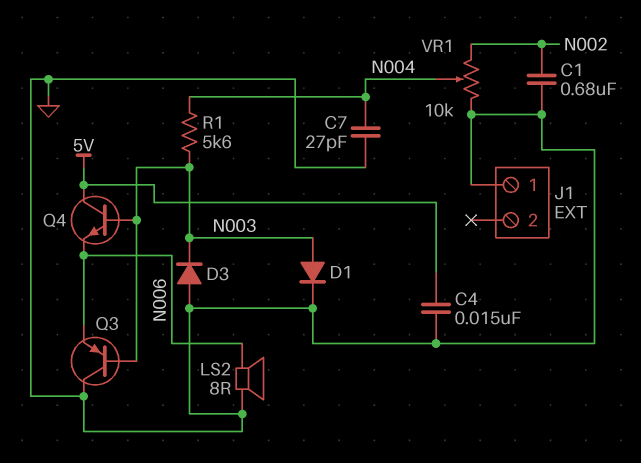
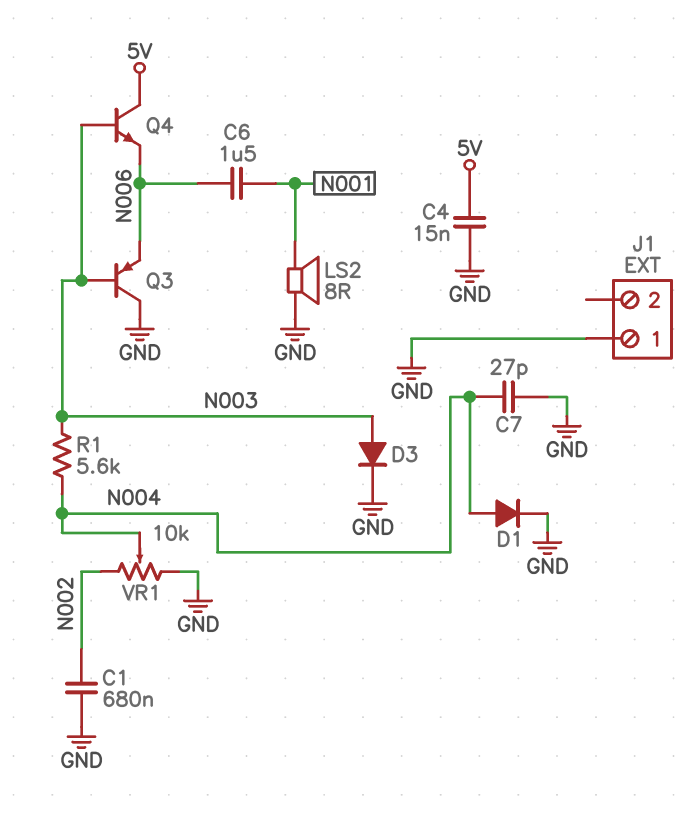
C6: none -> 1.5uF (N001, N006)
D1: diode (A N003, K GND) -> diode (A N004, K GND)
D3: diode (A GND, K N003) -> diode (A N003, K GND)
LS2: speaker 8R (GND, N006) -> speaker 8R (GND, N001)

